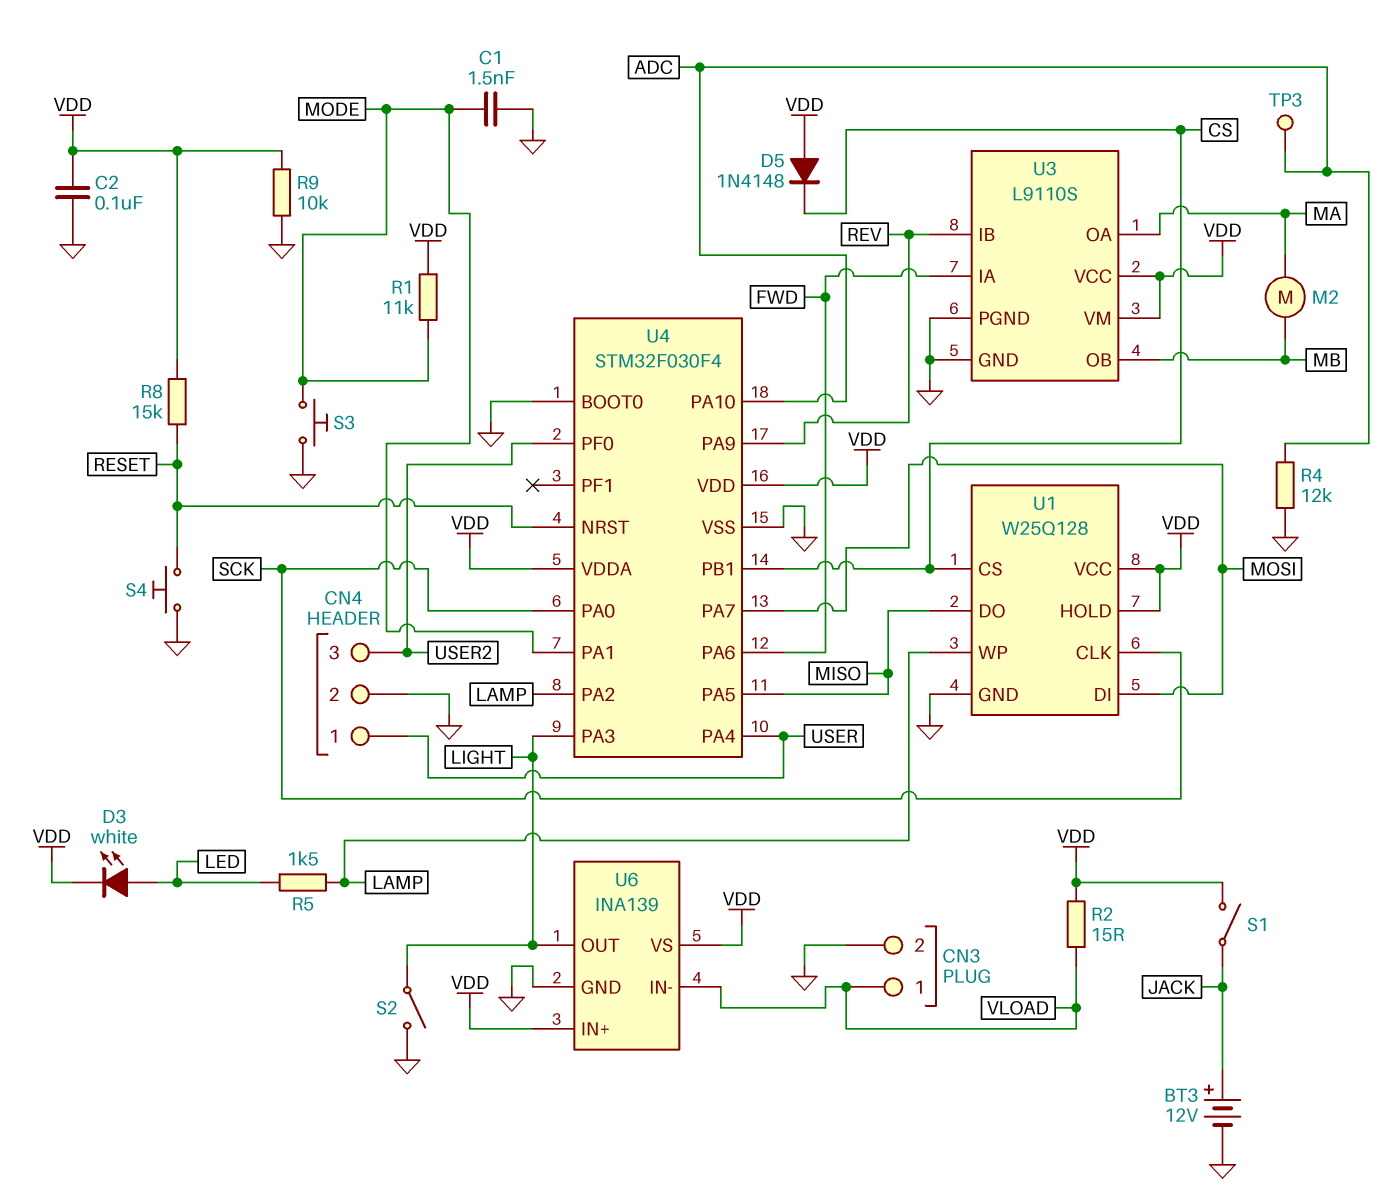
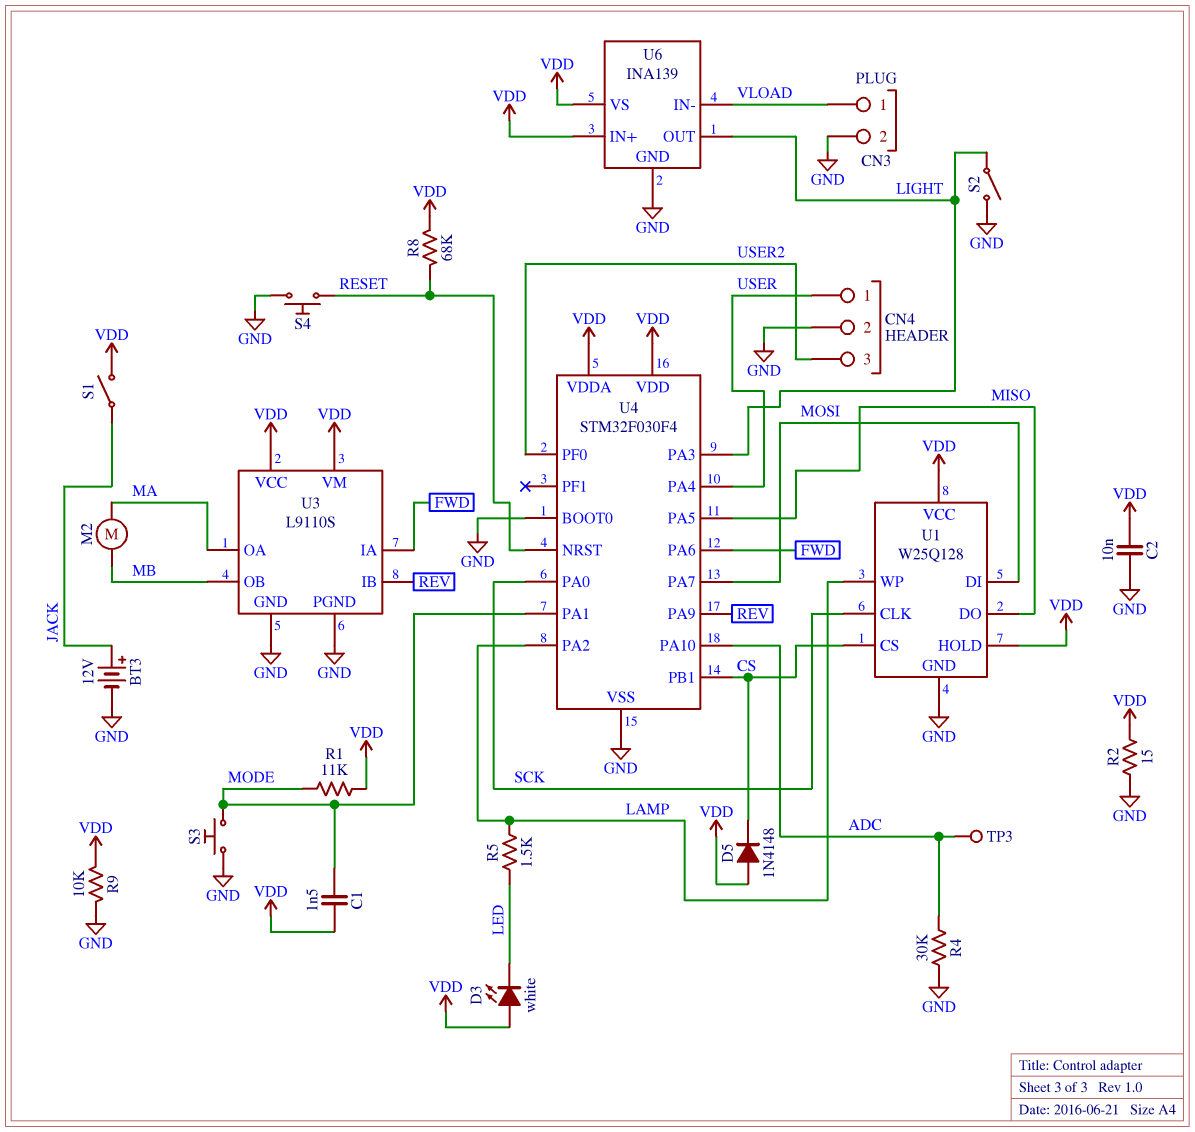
C1: 1.5nF (GND, MODE) -> 1.5nF (MODE, VDD)
C2: 100nF (GND, VDD) -> 10nF (GND, VDD)
D3: LED white (A LED, K VDD) -> LED white (A VDD, K LED)
R2: 15 (VDD, VLOAD) -> 15 (GND, VDD)
R4: 12k (ADC, GND) -> 30k (ADC, GND)
R8: 15k (RESET, VDD) -> 68k (RESET, VDD)

